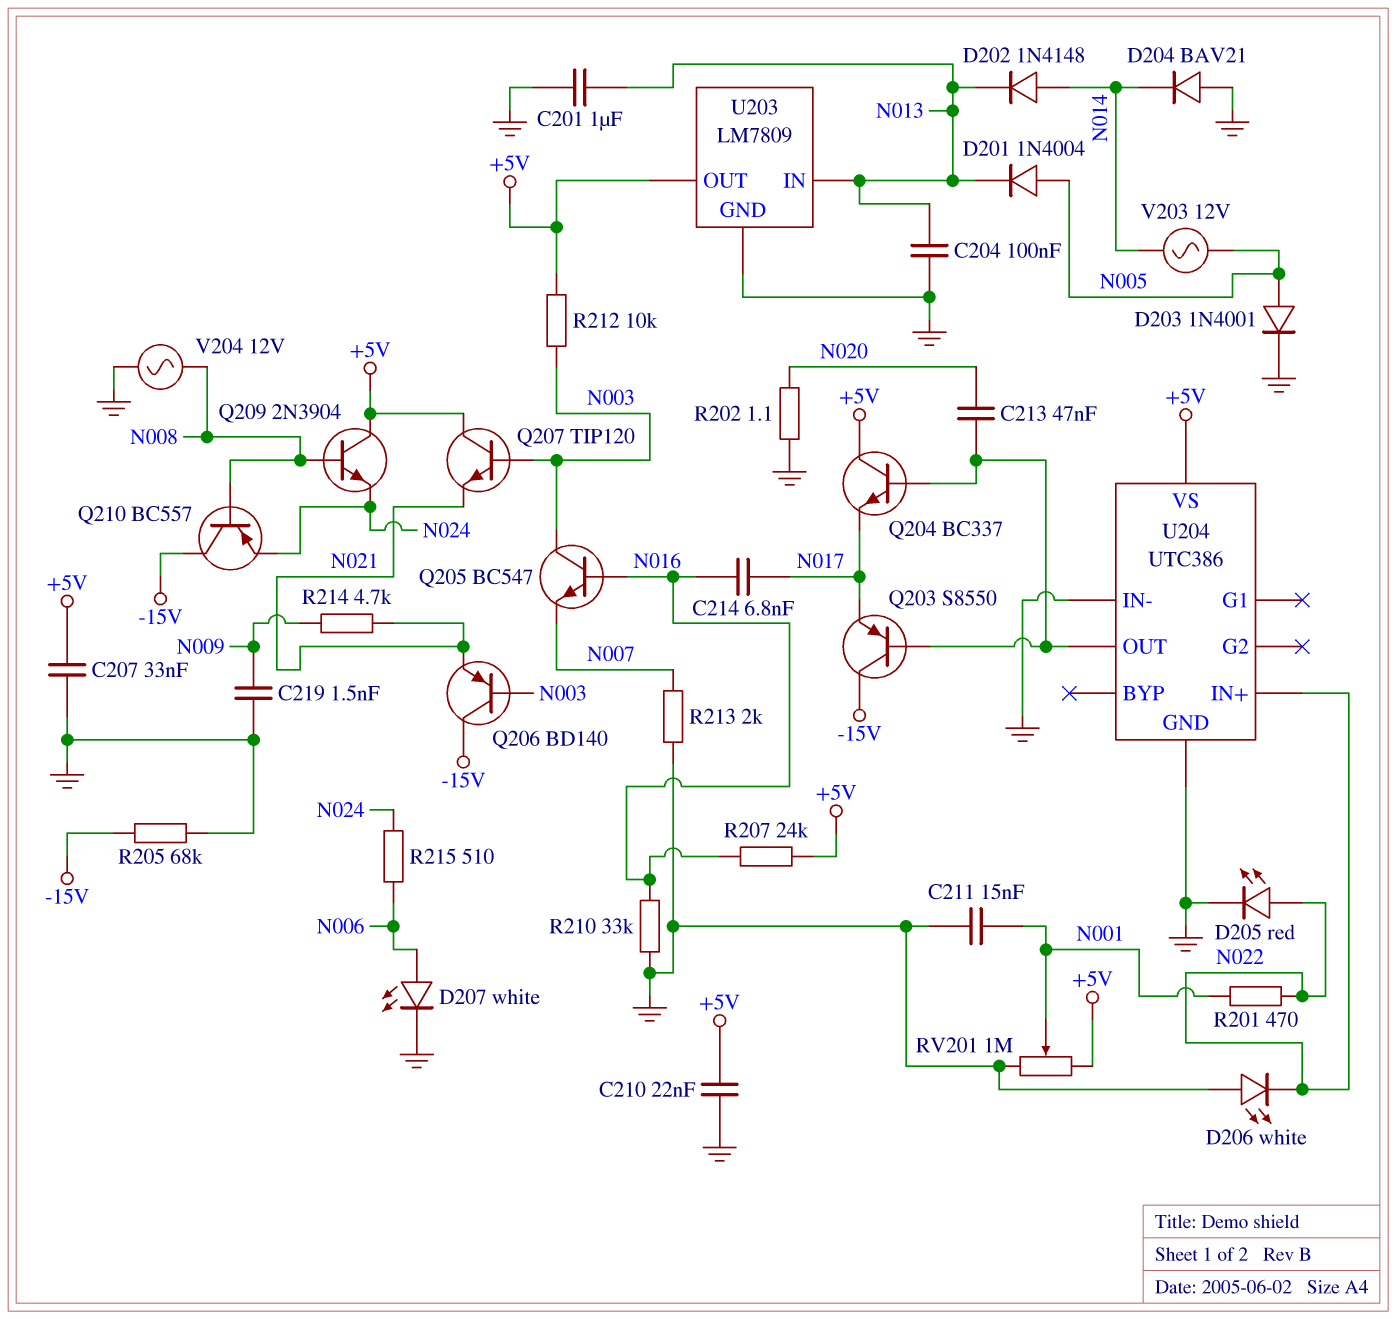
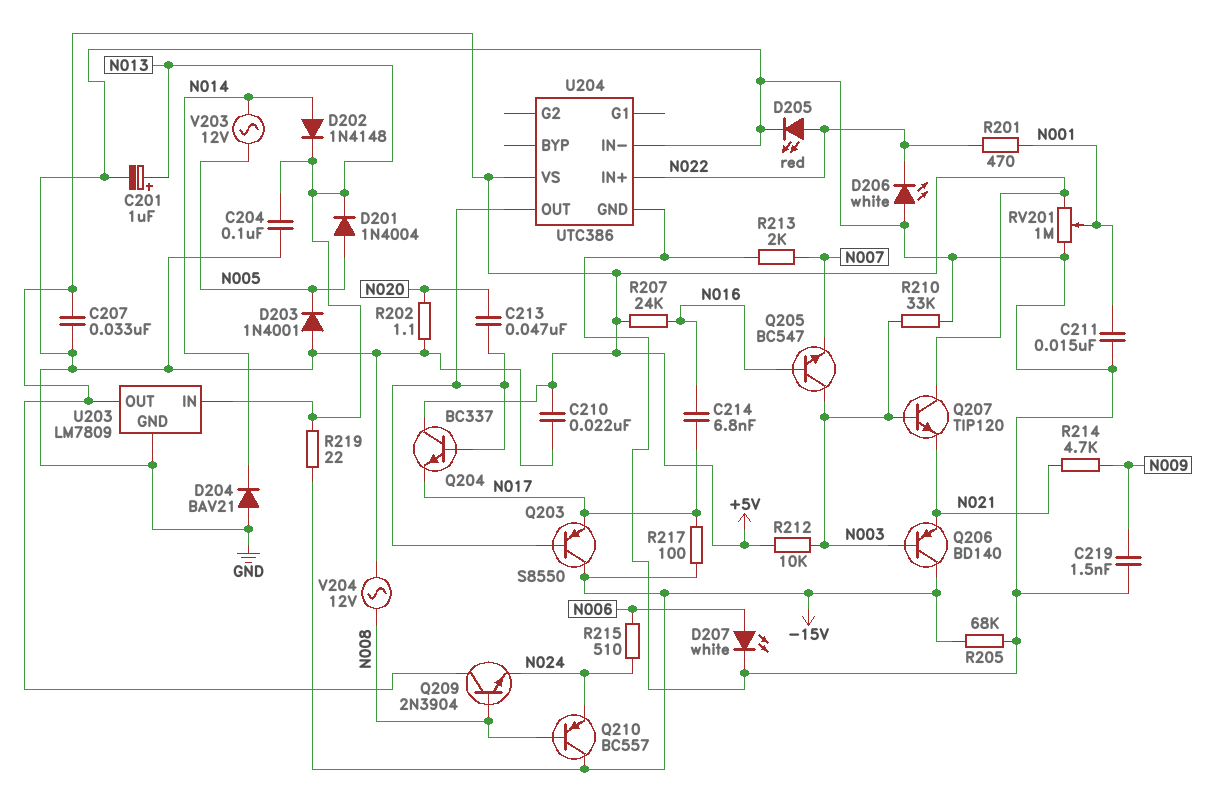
C201: 1uF (GND, N013) -> 1uF (plus N013, minus GND)
D203: diode 1N4001 (A N005, K GND) -> diode 1N4001 (A GND, K N005)
R210: 33k (GND, N016) -> 33k (GND, N003)
R217: none -> 100 (-15V, N017)
R219: none -> 22 (-15V, N013)

